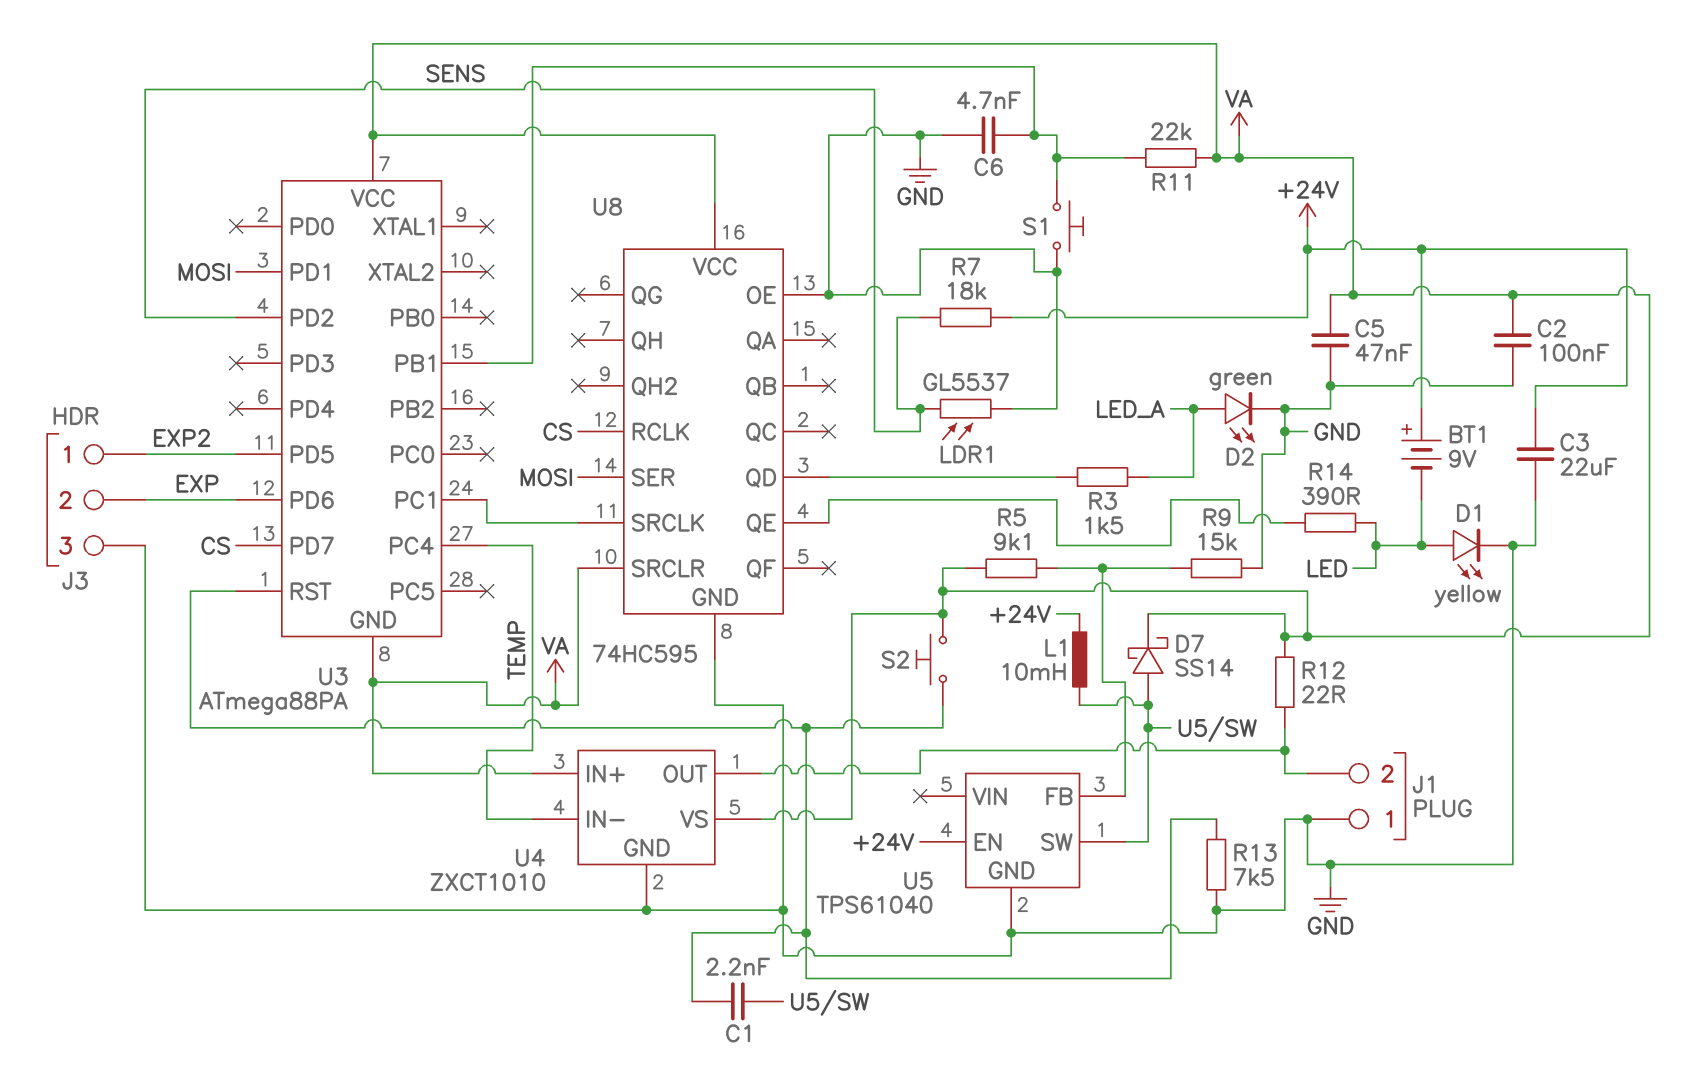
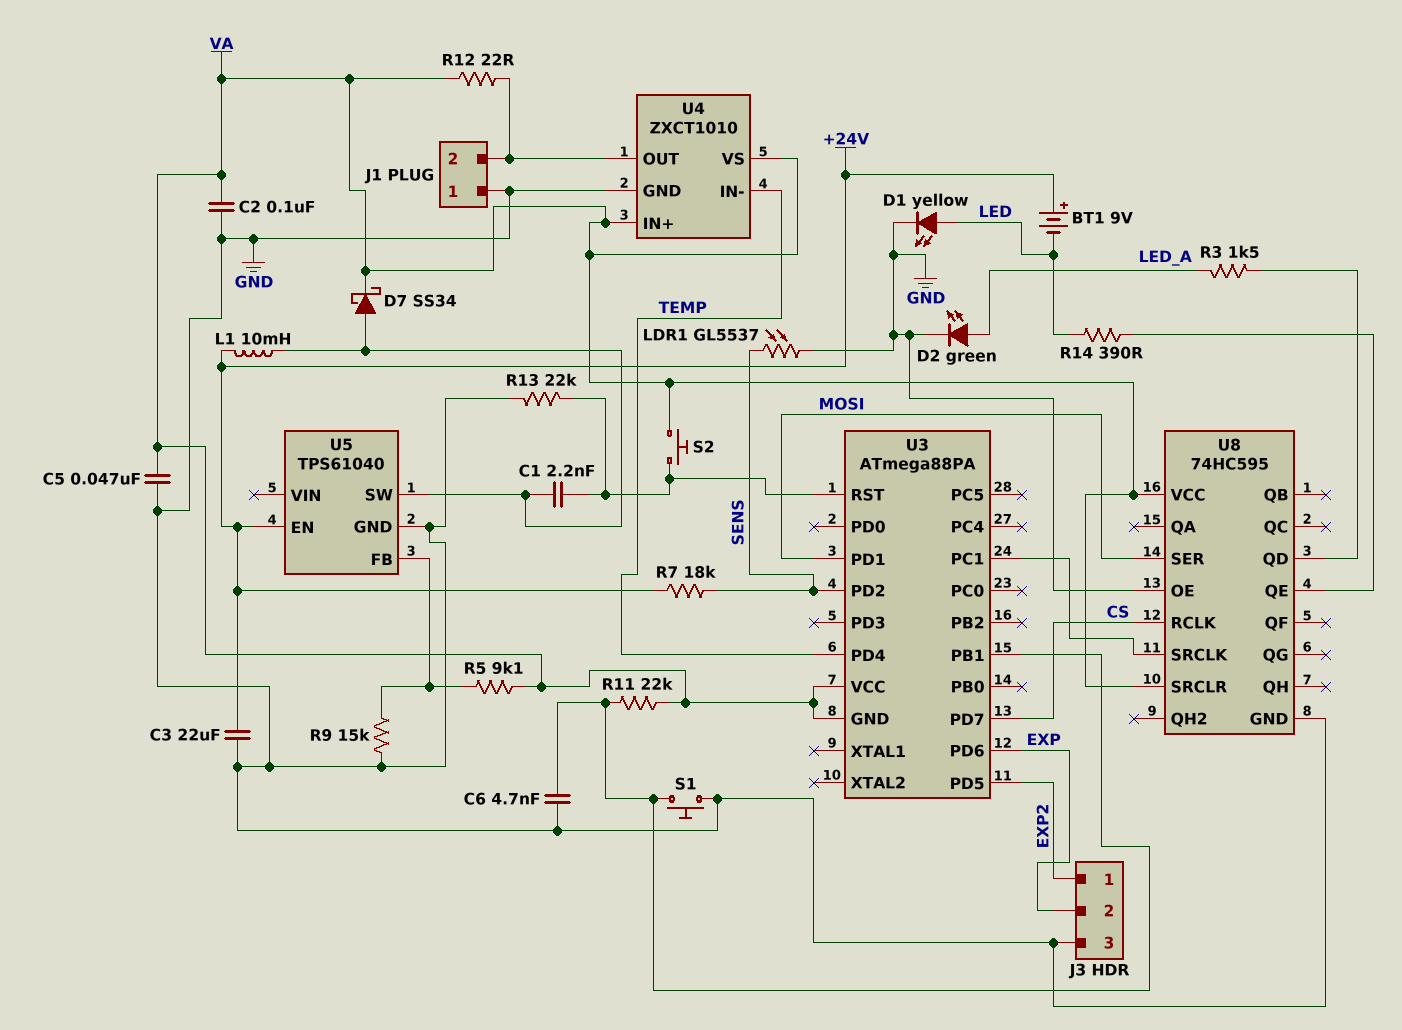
D7: schottky SS14 (A U5/SW, K VA) -> schottky SS34 (A U5/SW, K VA)
R13: 7.5k (GND, U3/RST) -> 22k (GND, U3/RST)
U3 pin PC4: TEMP -> none
U3 pin PD4: none -> TEMP

